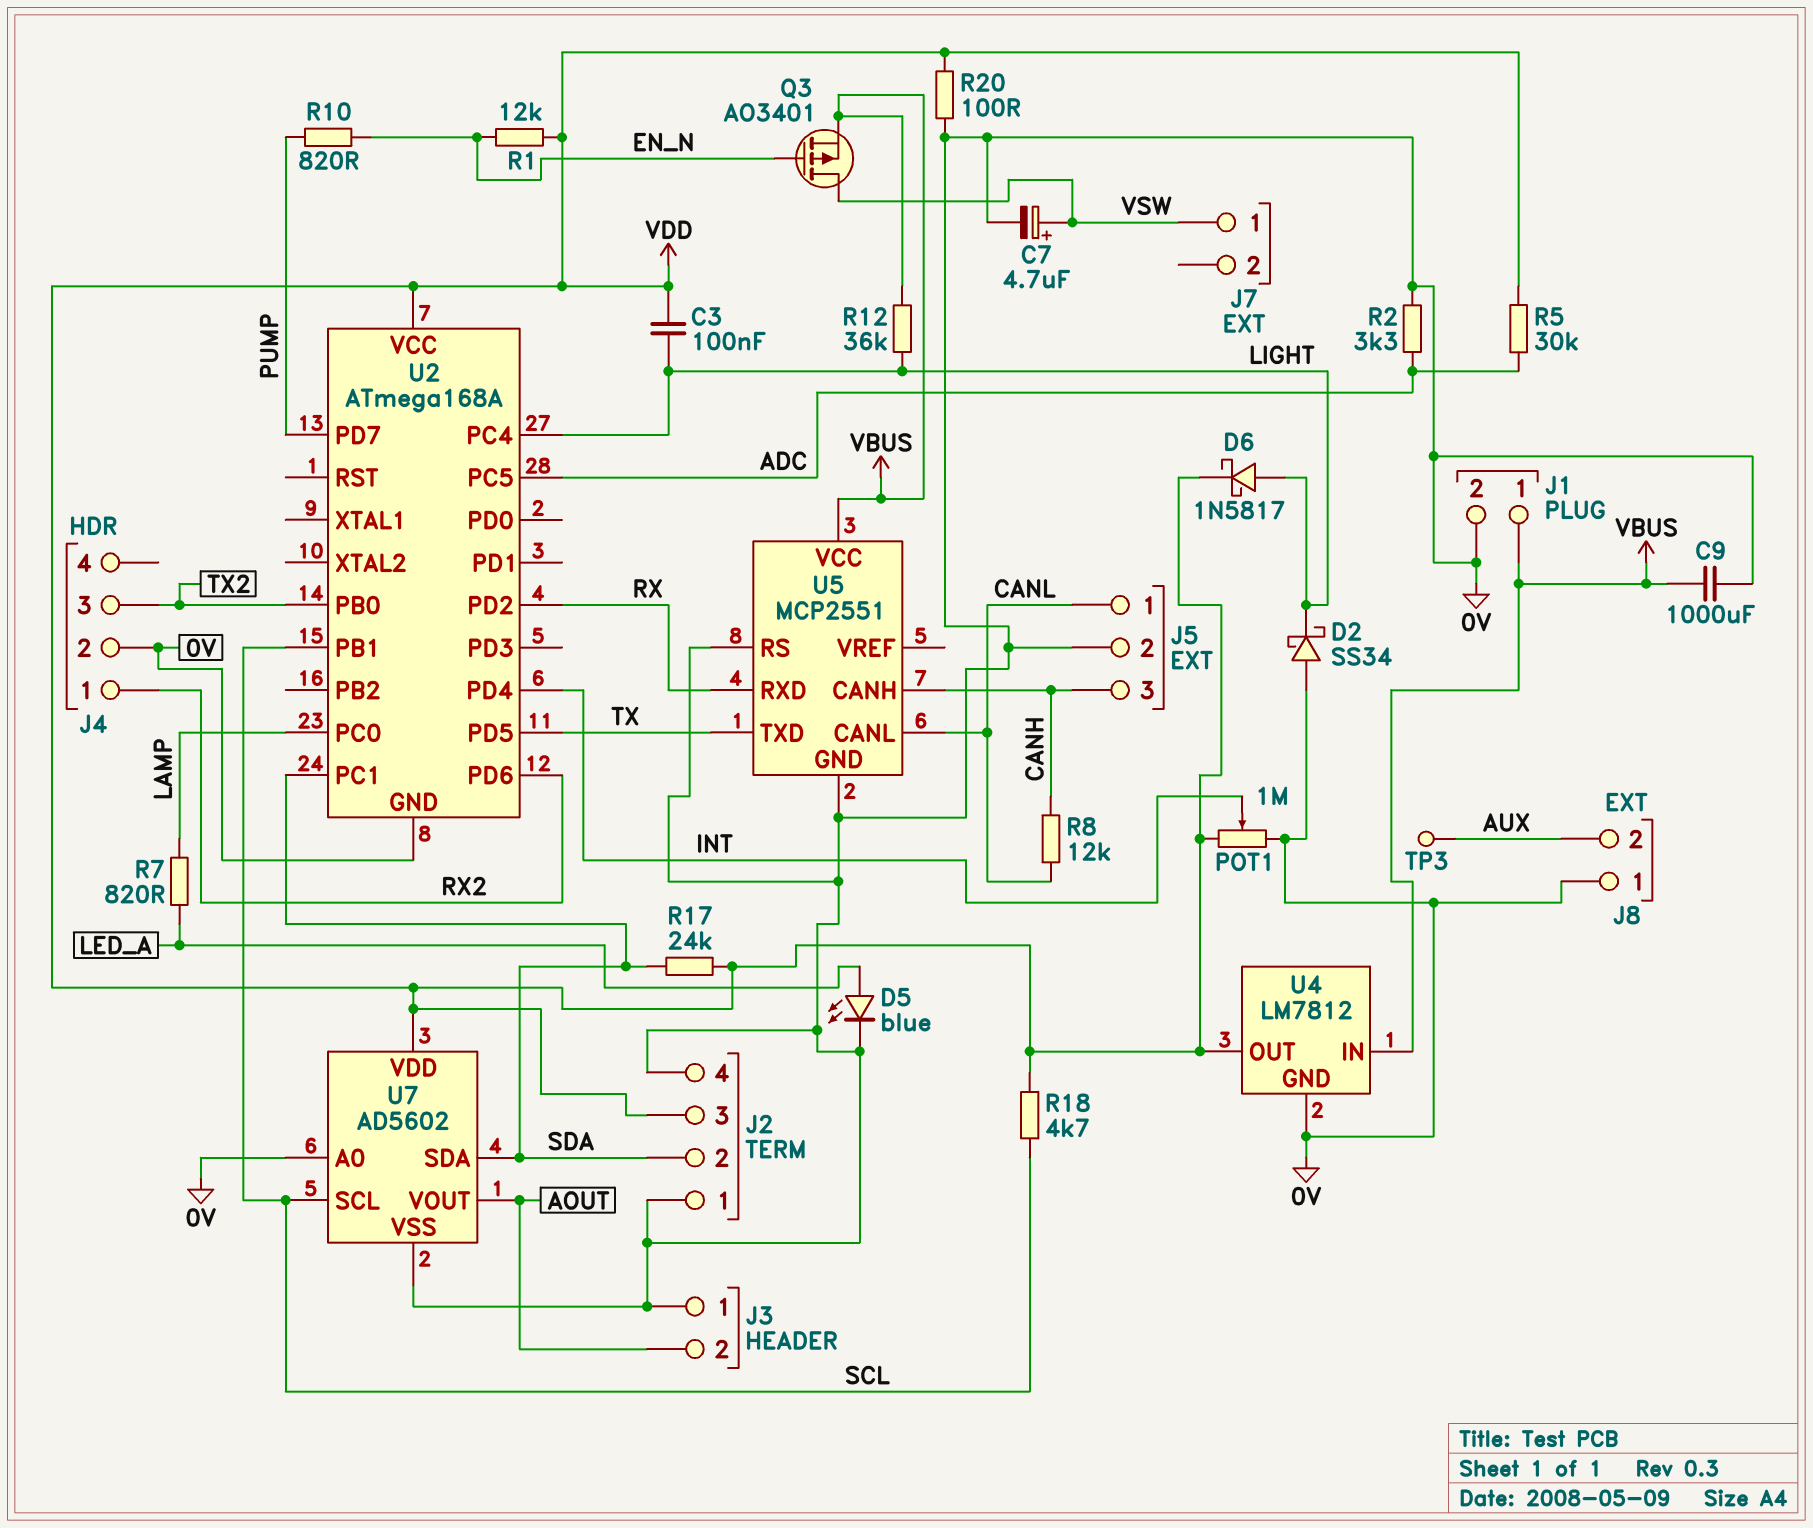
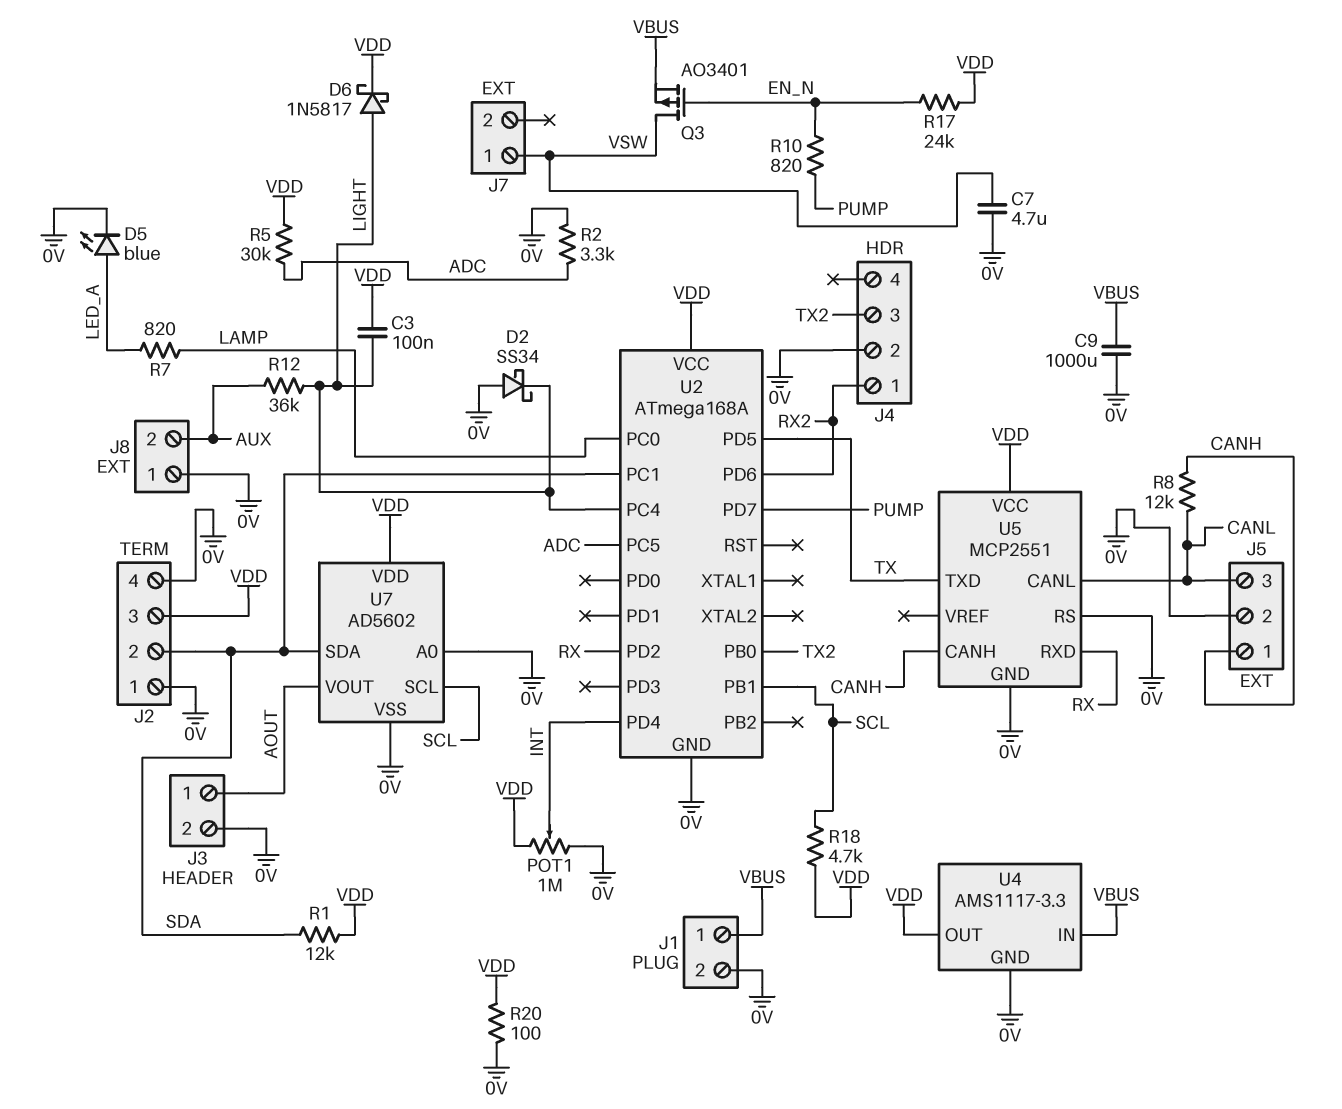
C7: 4.7uF (plus VSW, minus 0V) -> 4.7uF (0V, VSW)
J3 pin 1: 0V -> AOUT
J3 pin 2: AOUT -> 0V
J5 pin 1: CANL -> CANH
J5 pin 3: CANH -> CANL
R1: 12k (EN_N, VDD) -> 12k (SDA, VDD)
R12: 36k (LIGHT, VBUS) -> 36k (AUX, LIGHT)
R17: 24k (SDA, VDD) -> 24k (EN_N, VDD)
TP3: test point (AUX) -> none
U4: LM7812 -> AMS1117-3.3
U5 pin VCC: VBUS -> VDD

